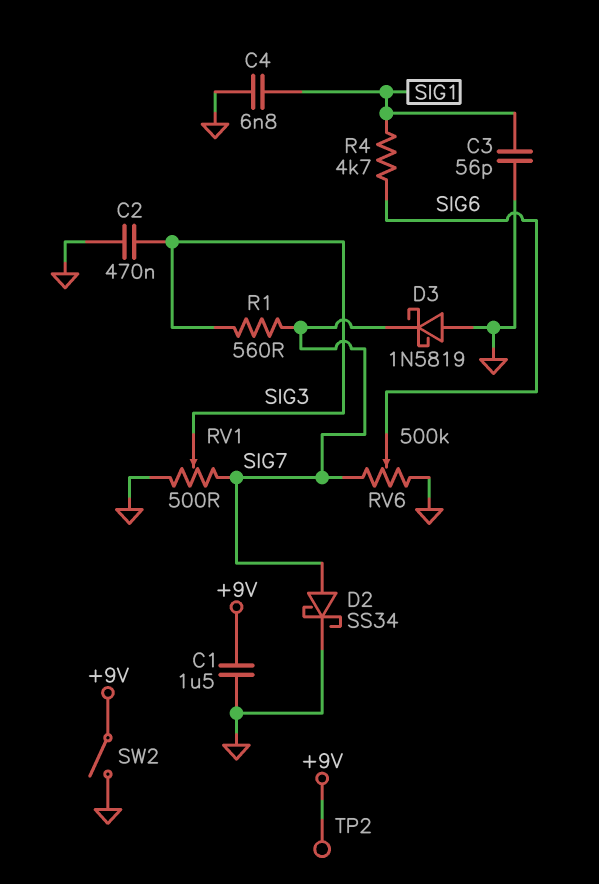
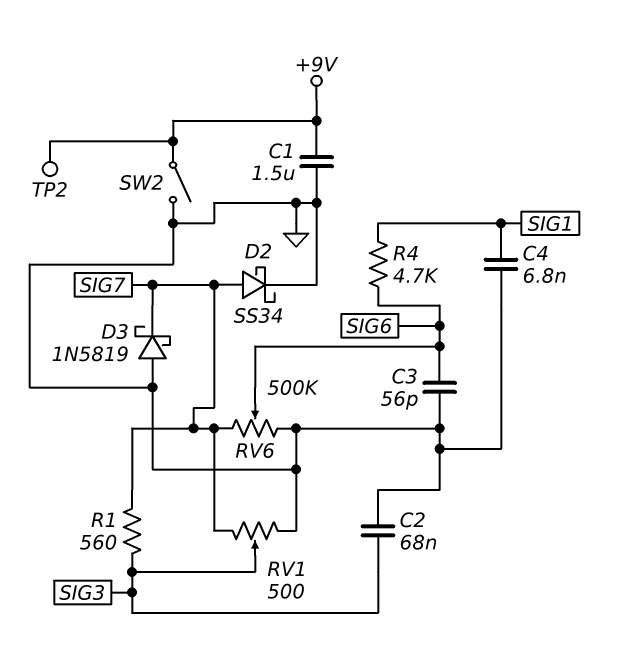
C2: 470nF (GND, SIG3) -> 68nF (GND, SIG3)
C3: 56pF (GND, SIG1) -> 56pF (GND, SIG6)

